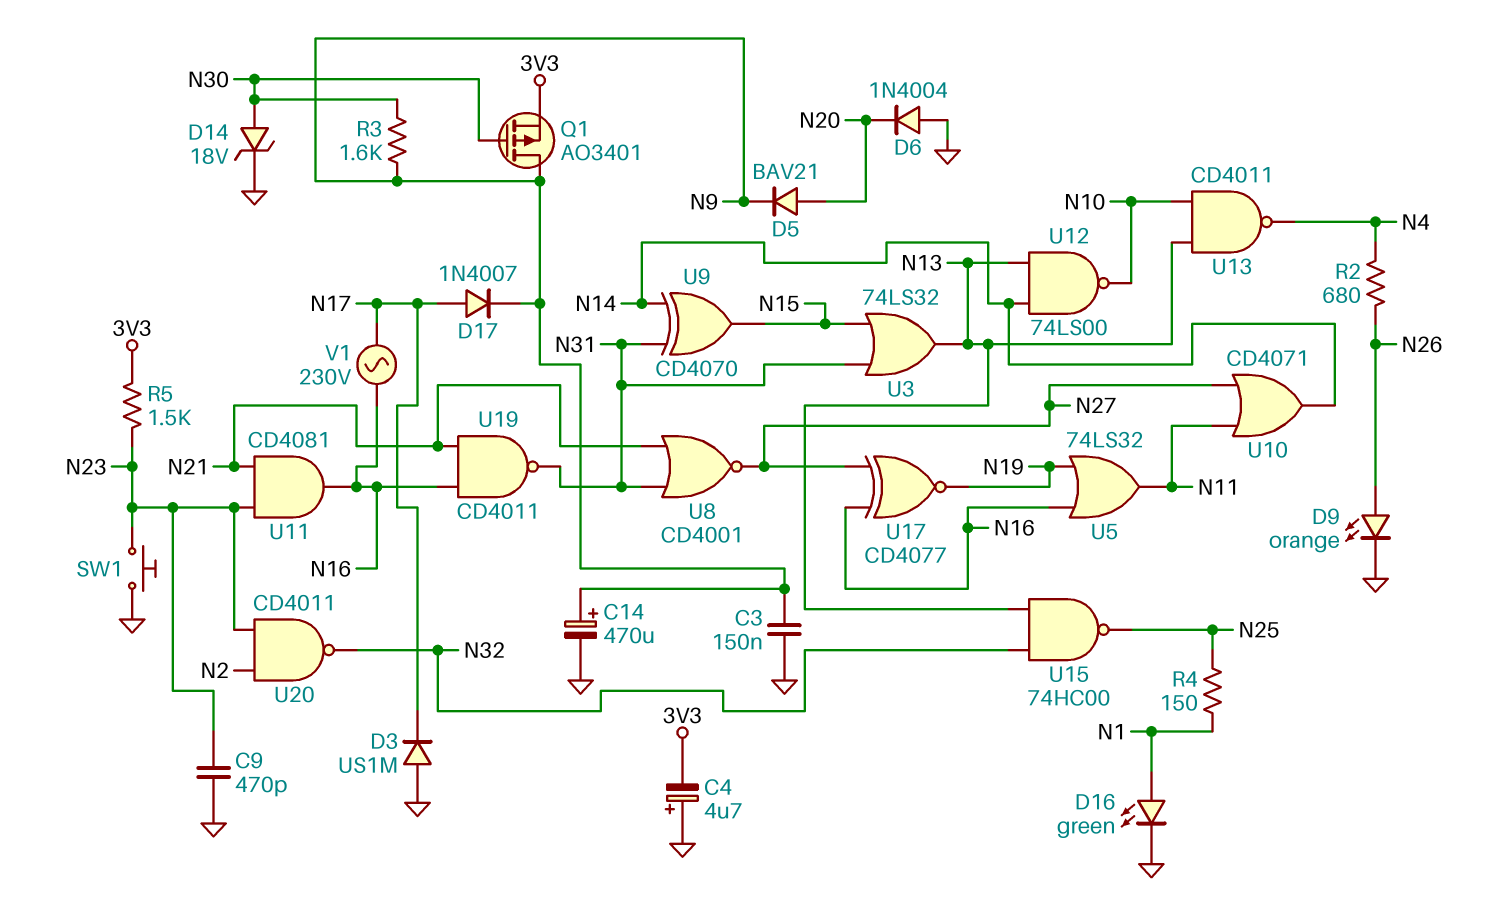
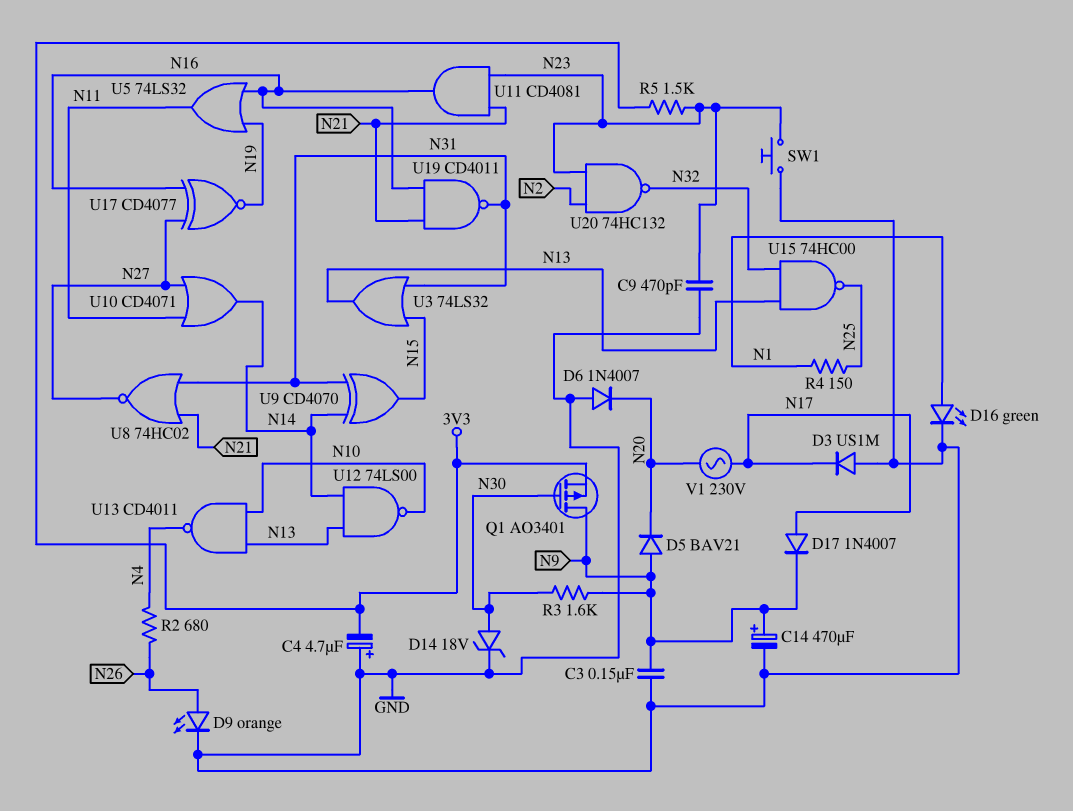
D5: diode BAV21 (A N20, K N9) -> diode BAV21 (A N9, K N20)
D6: diode 1N4004 (A GND, K N20) -> diode 1N4007 (A GND, K N20)
U8: NOR CD4001 (in N21, in N31, out N27) -> NOR 74HC02 (in N21, in N31, out N27)
U20: NAND CD4011 (in N2, in N23, out N32) -> NAND 74HC132 (in N2, in N23, out N32)
V1: AC 230V (N16, N17) -> AC 230V (N17, N20)

